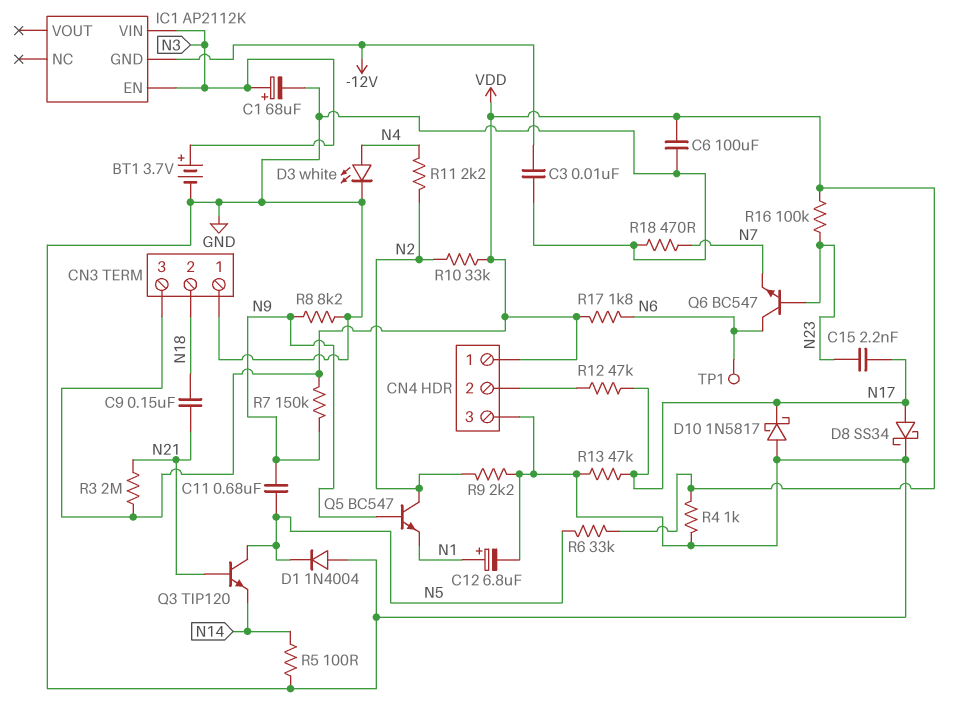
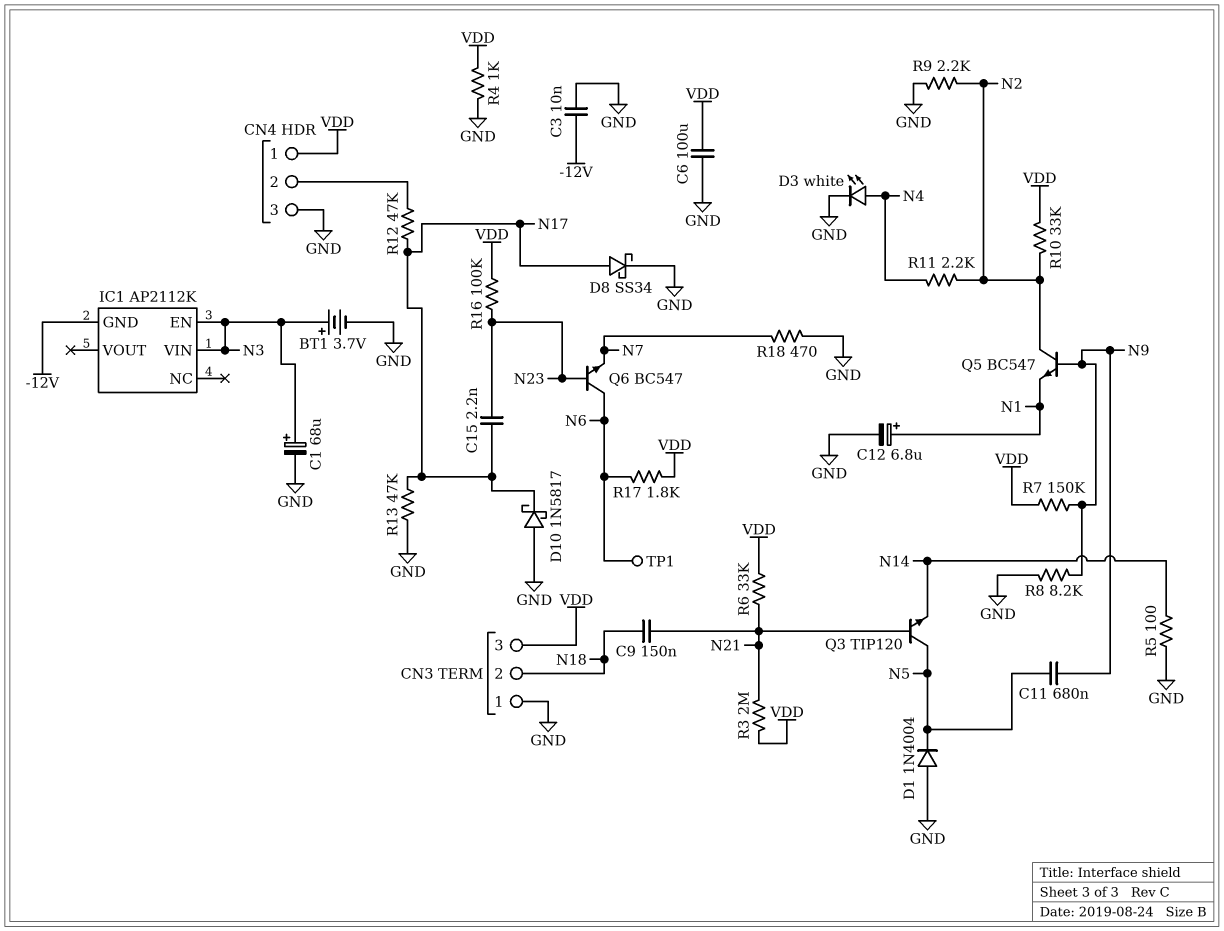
R6: 33k (N5, VDD) -> 33k (N21, VDD)

